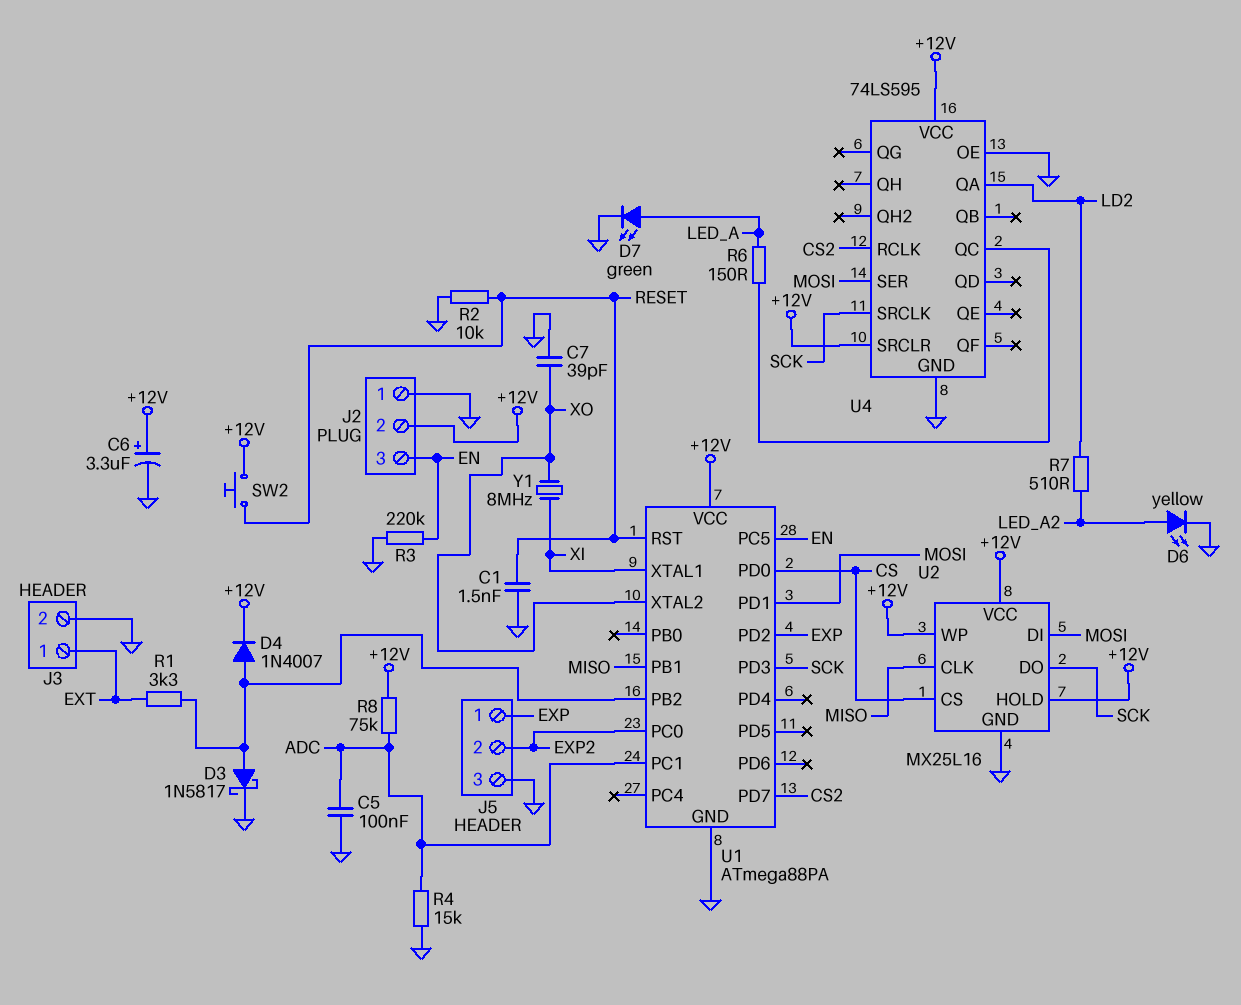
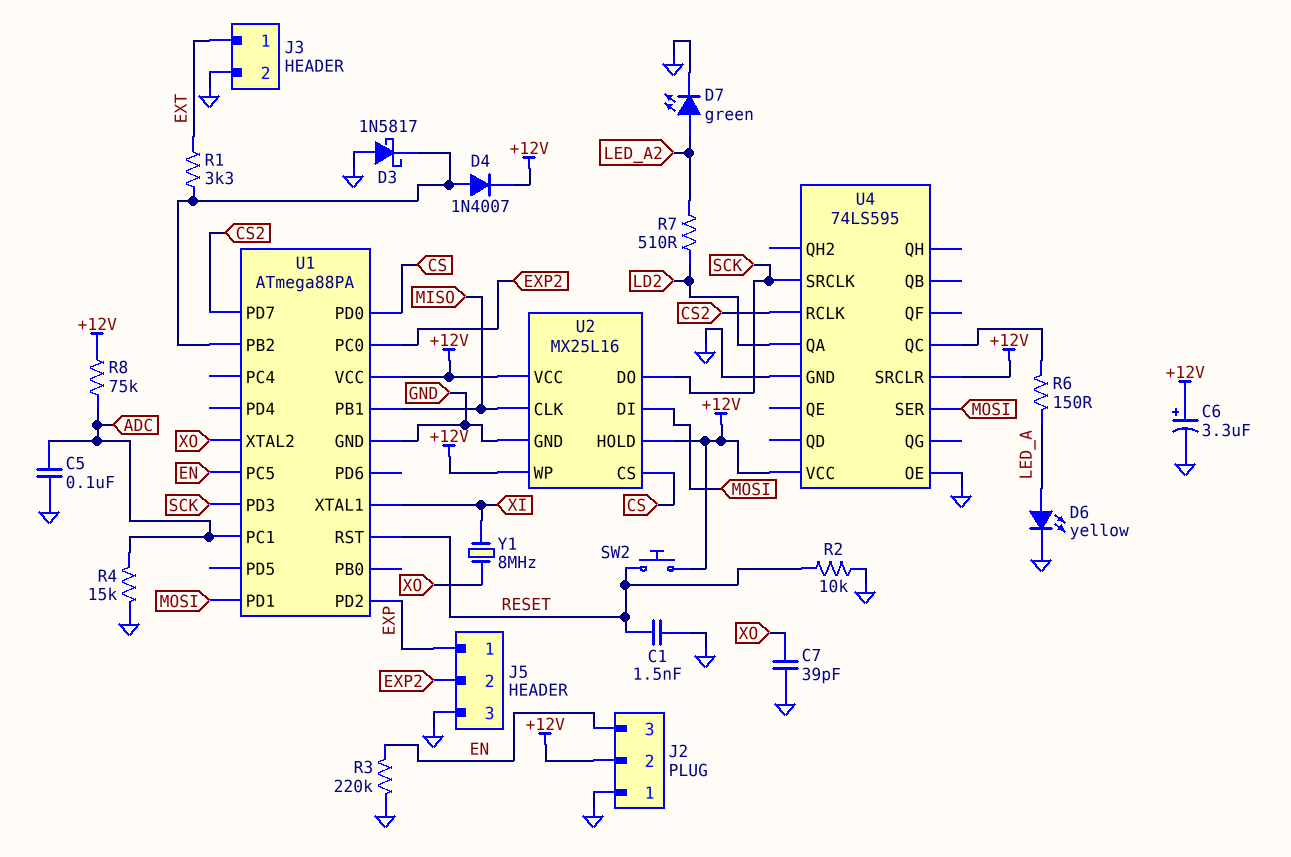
D3: schottky 1N5817 (A U1/PB2, K GND) -> schottky 1N5817 (A GND, K U1/PB2)
D6: LED yellow (A LED_A2, K GND) -> LED yellow (A LED_A, K GND)
D7: LED green (A LED_A, K GND) -> LED green (A LED_A2, K GND)

